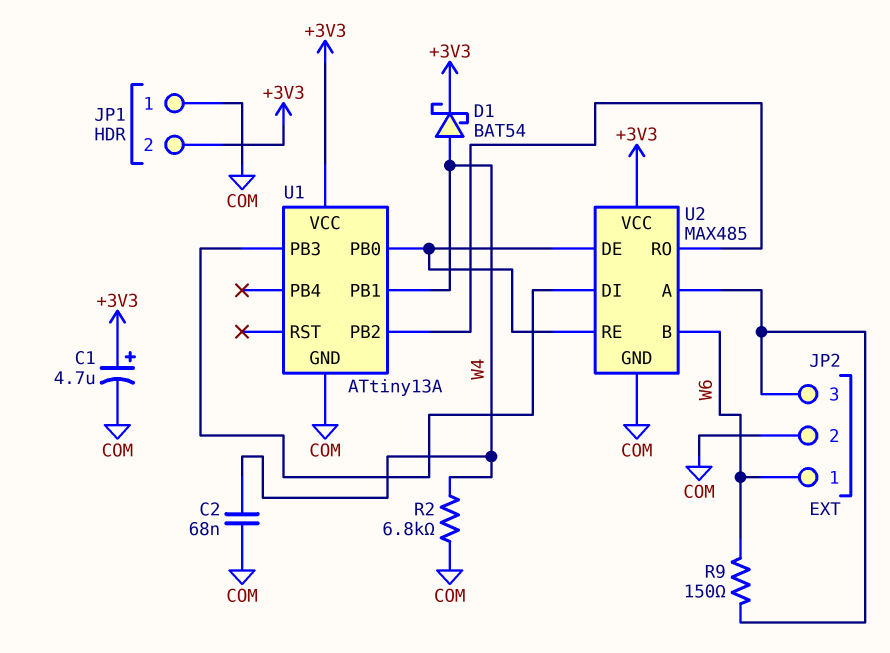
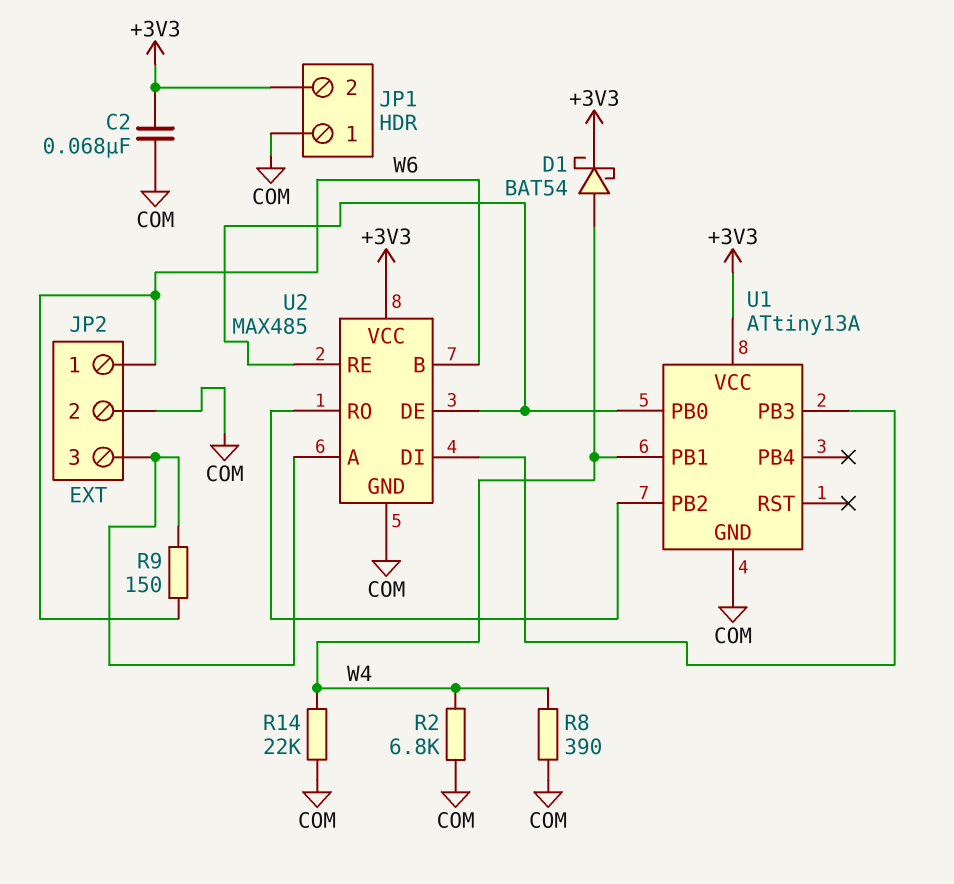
C1: 4.7uF (plus +3V3, minus COM) -> none
C2: 68nF (COM, W4) -> 68nF (+3V3, COM)
R8: none -> 390 (COM, W4)
R14: none -> 22k (COM, W4)

